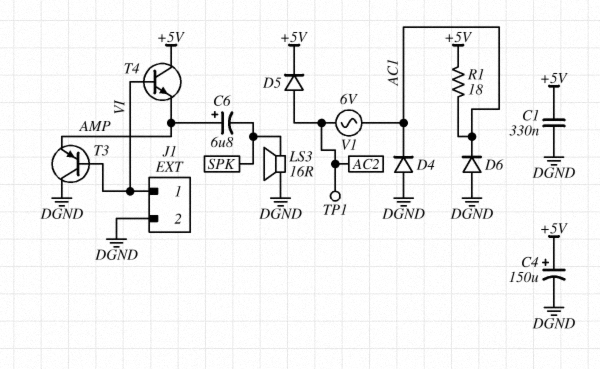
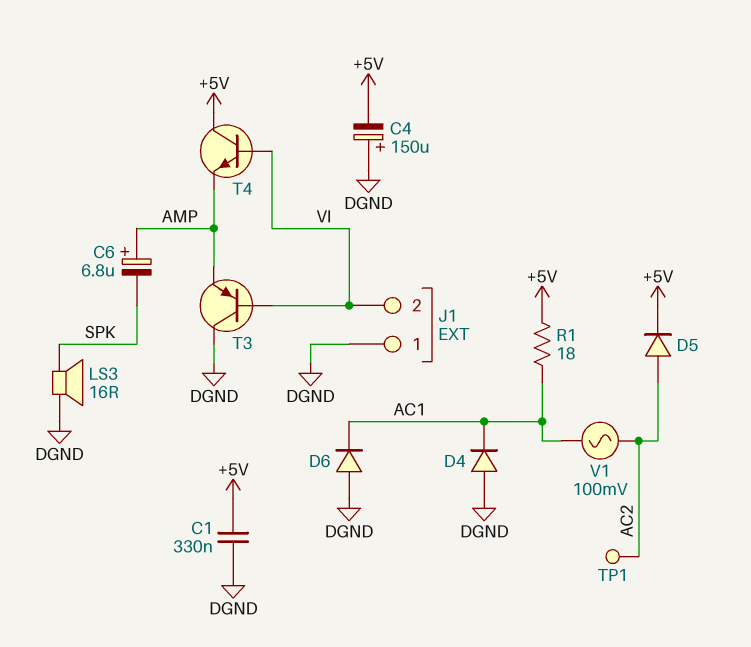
C4: 150uF (plus +5V, minus DGND) -> 150uF (plus DGND, minus +5V)
J1 pin 1: VI -> DGND
J1 pin 2: DGND -> VI
V1: AC 6V (AC1, AC2) -> AC 100mV (AC1, AC2)

